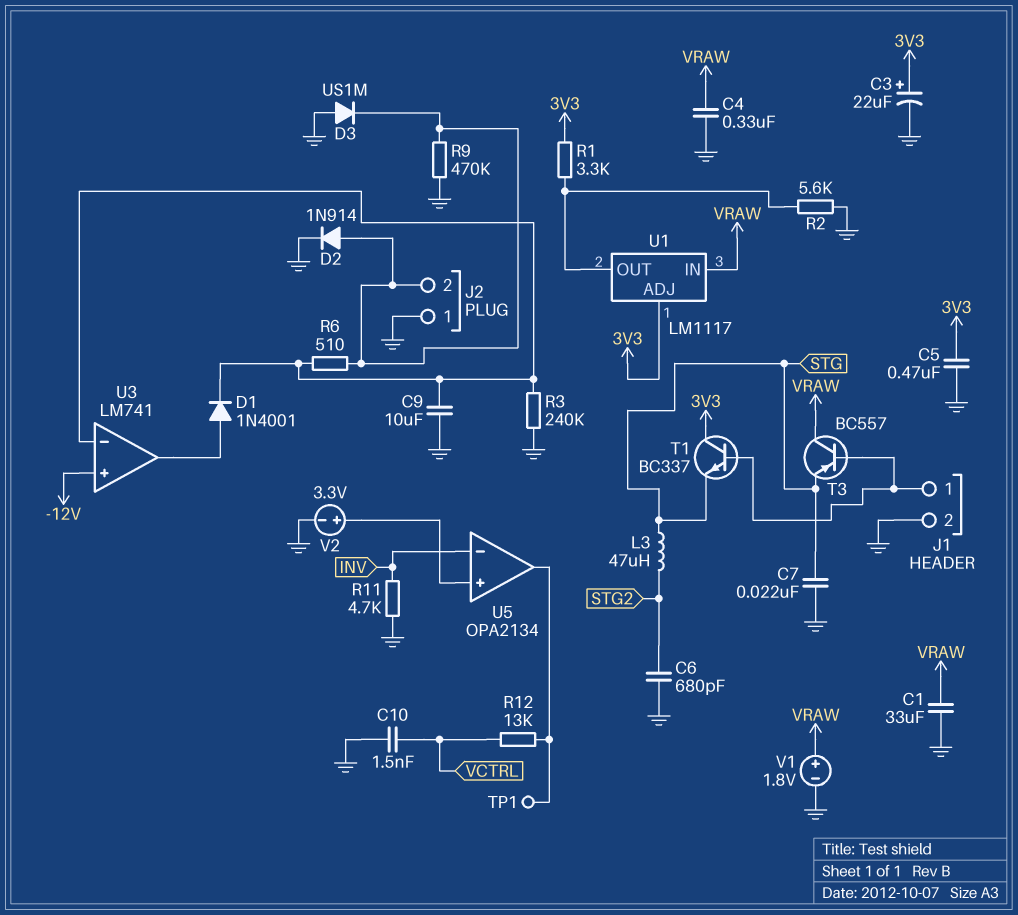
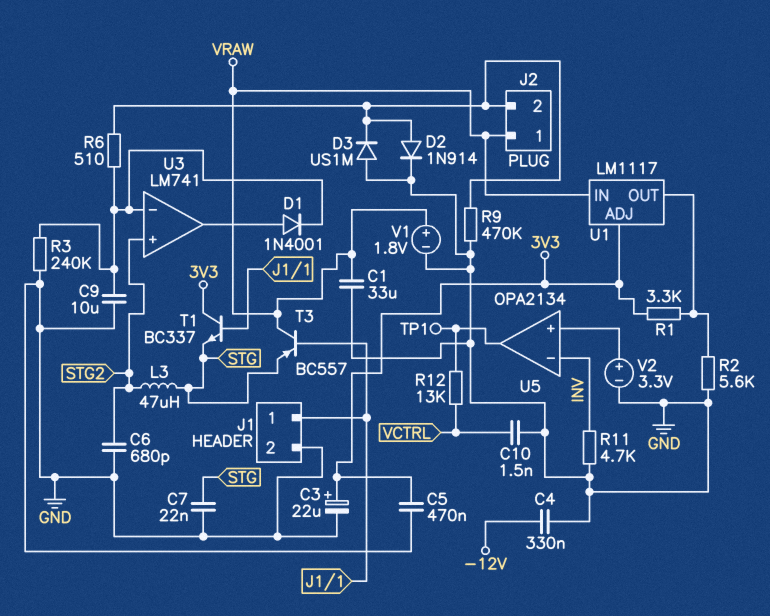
C4: 330nF (GND, VRAW) -> 330nF (-12V, GND)
J2 pin 1: GND -> VRAW
U3 pin in+: -12V -> STG2

